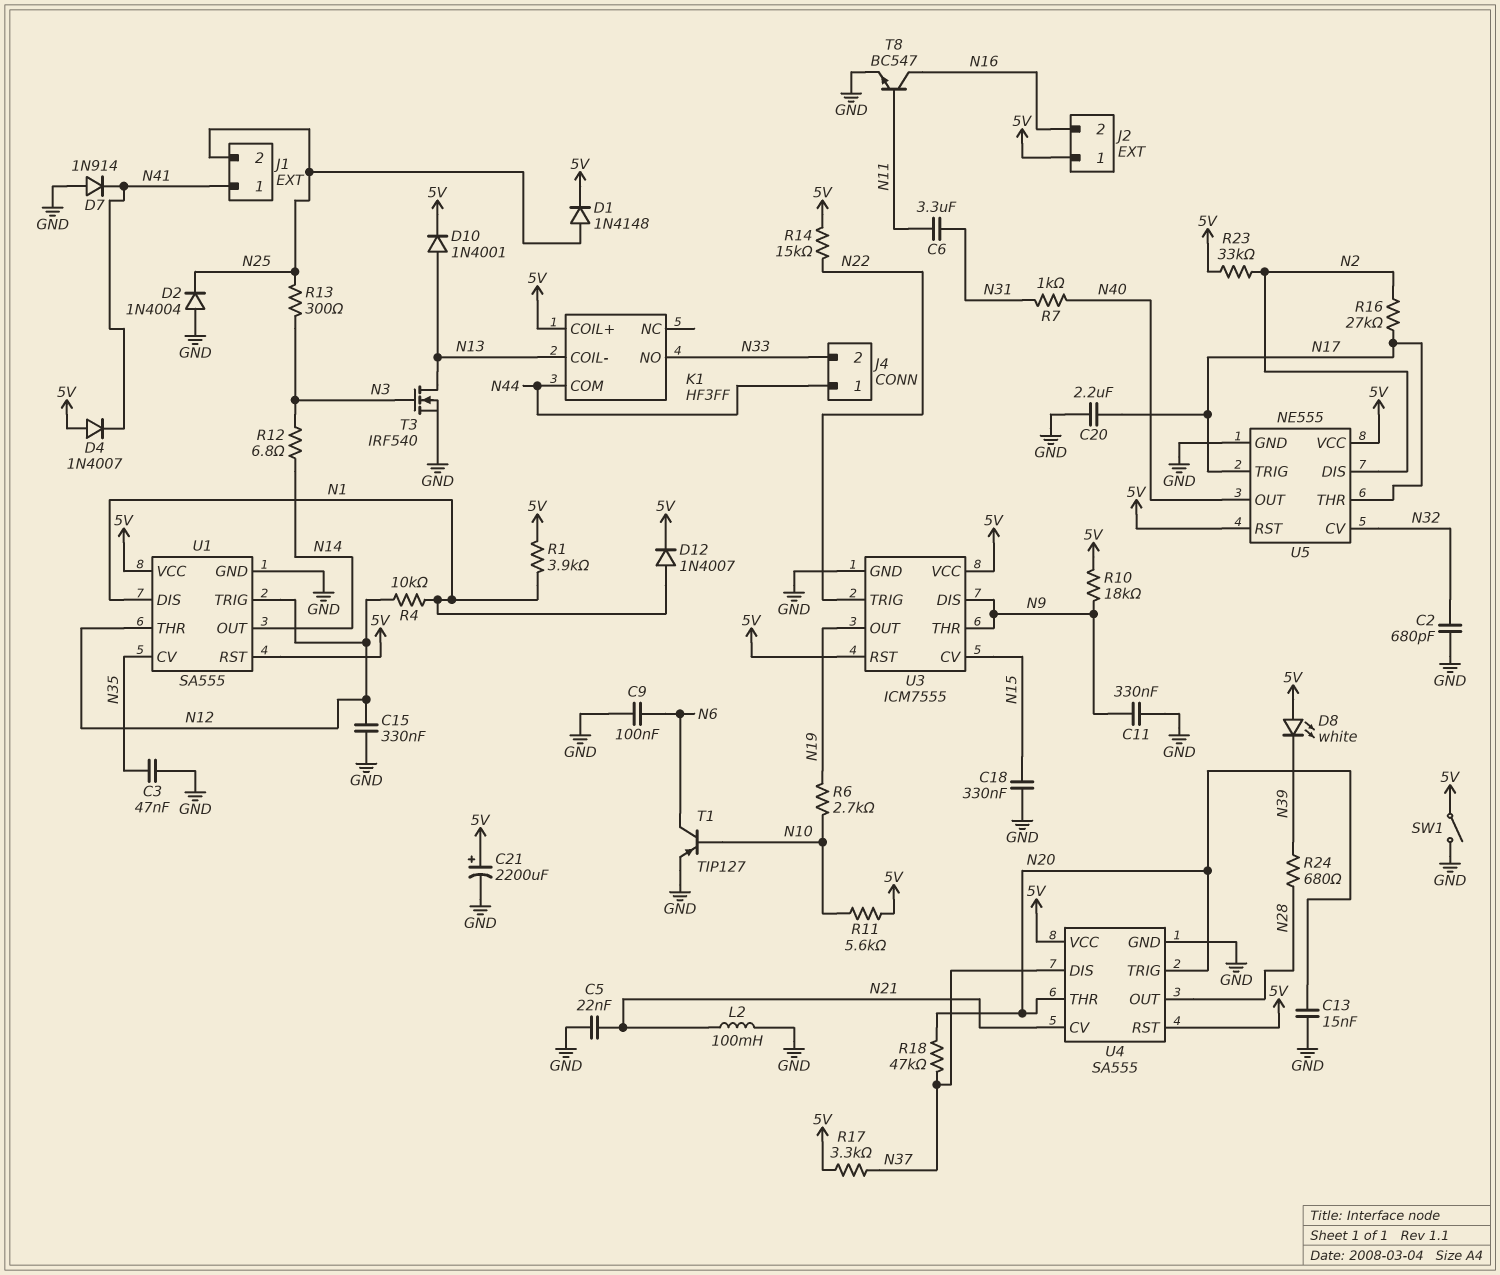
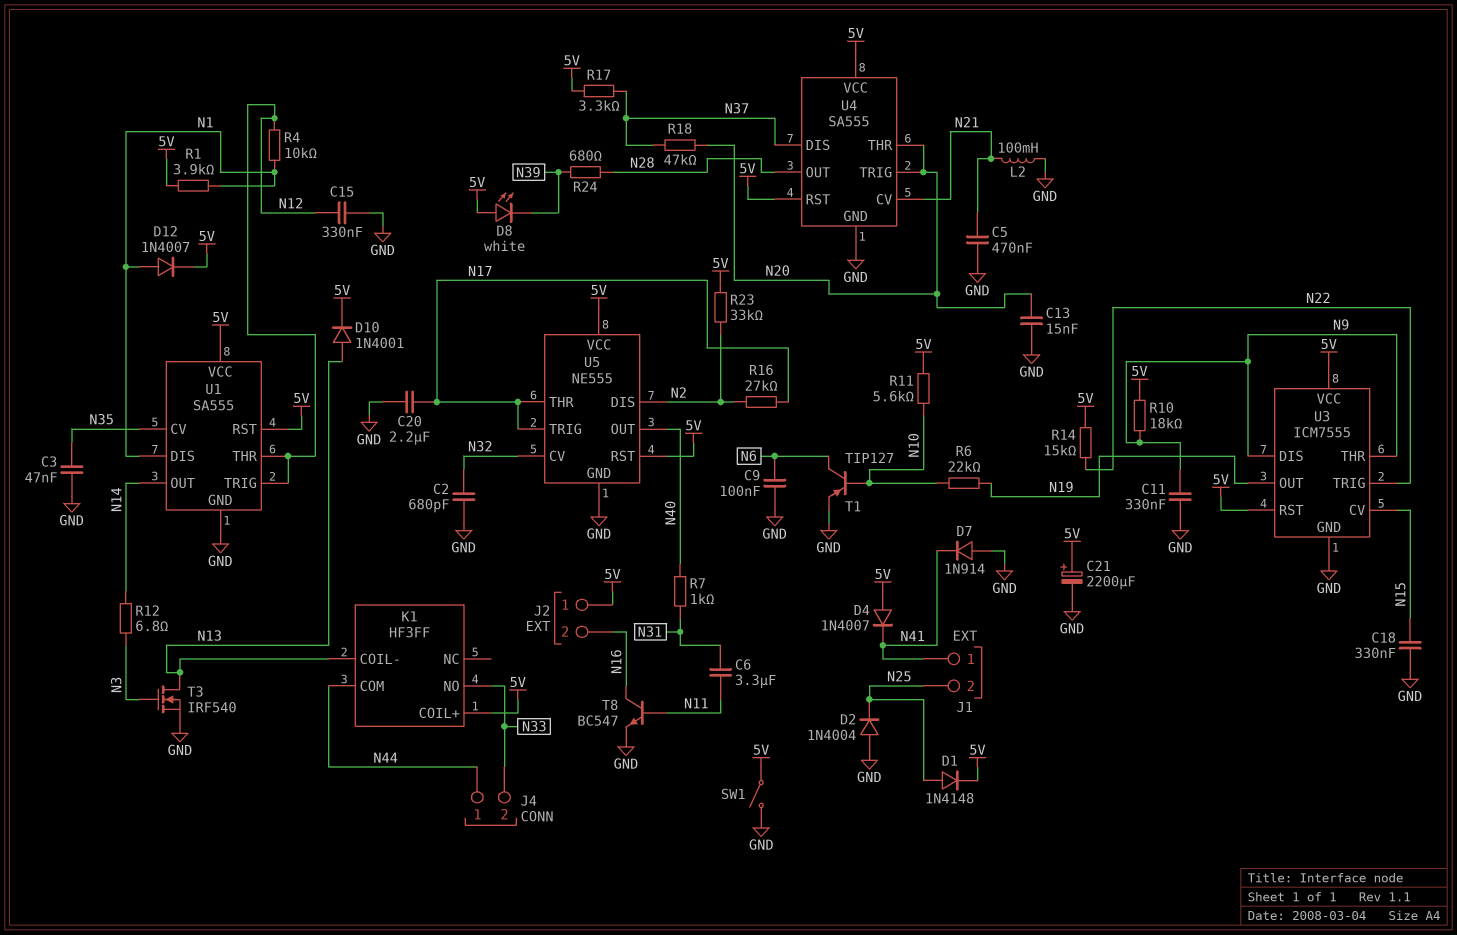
C5: 22nF (GND, N21) -> 470nF (GND, N21)
R6: 2.7k (N10, N19) -> 22k (N10, N19)
R13: 300 (N3, N25) -> none

